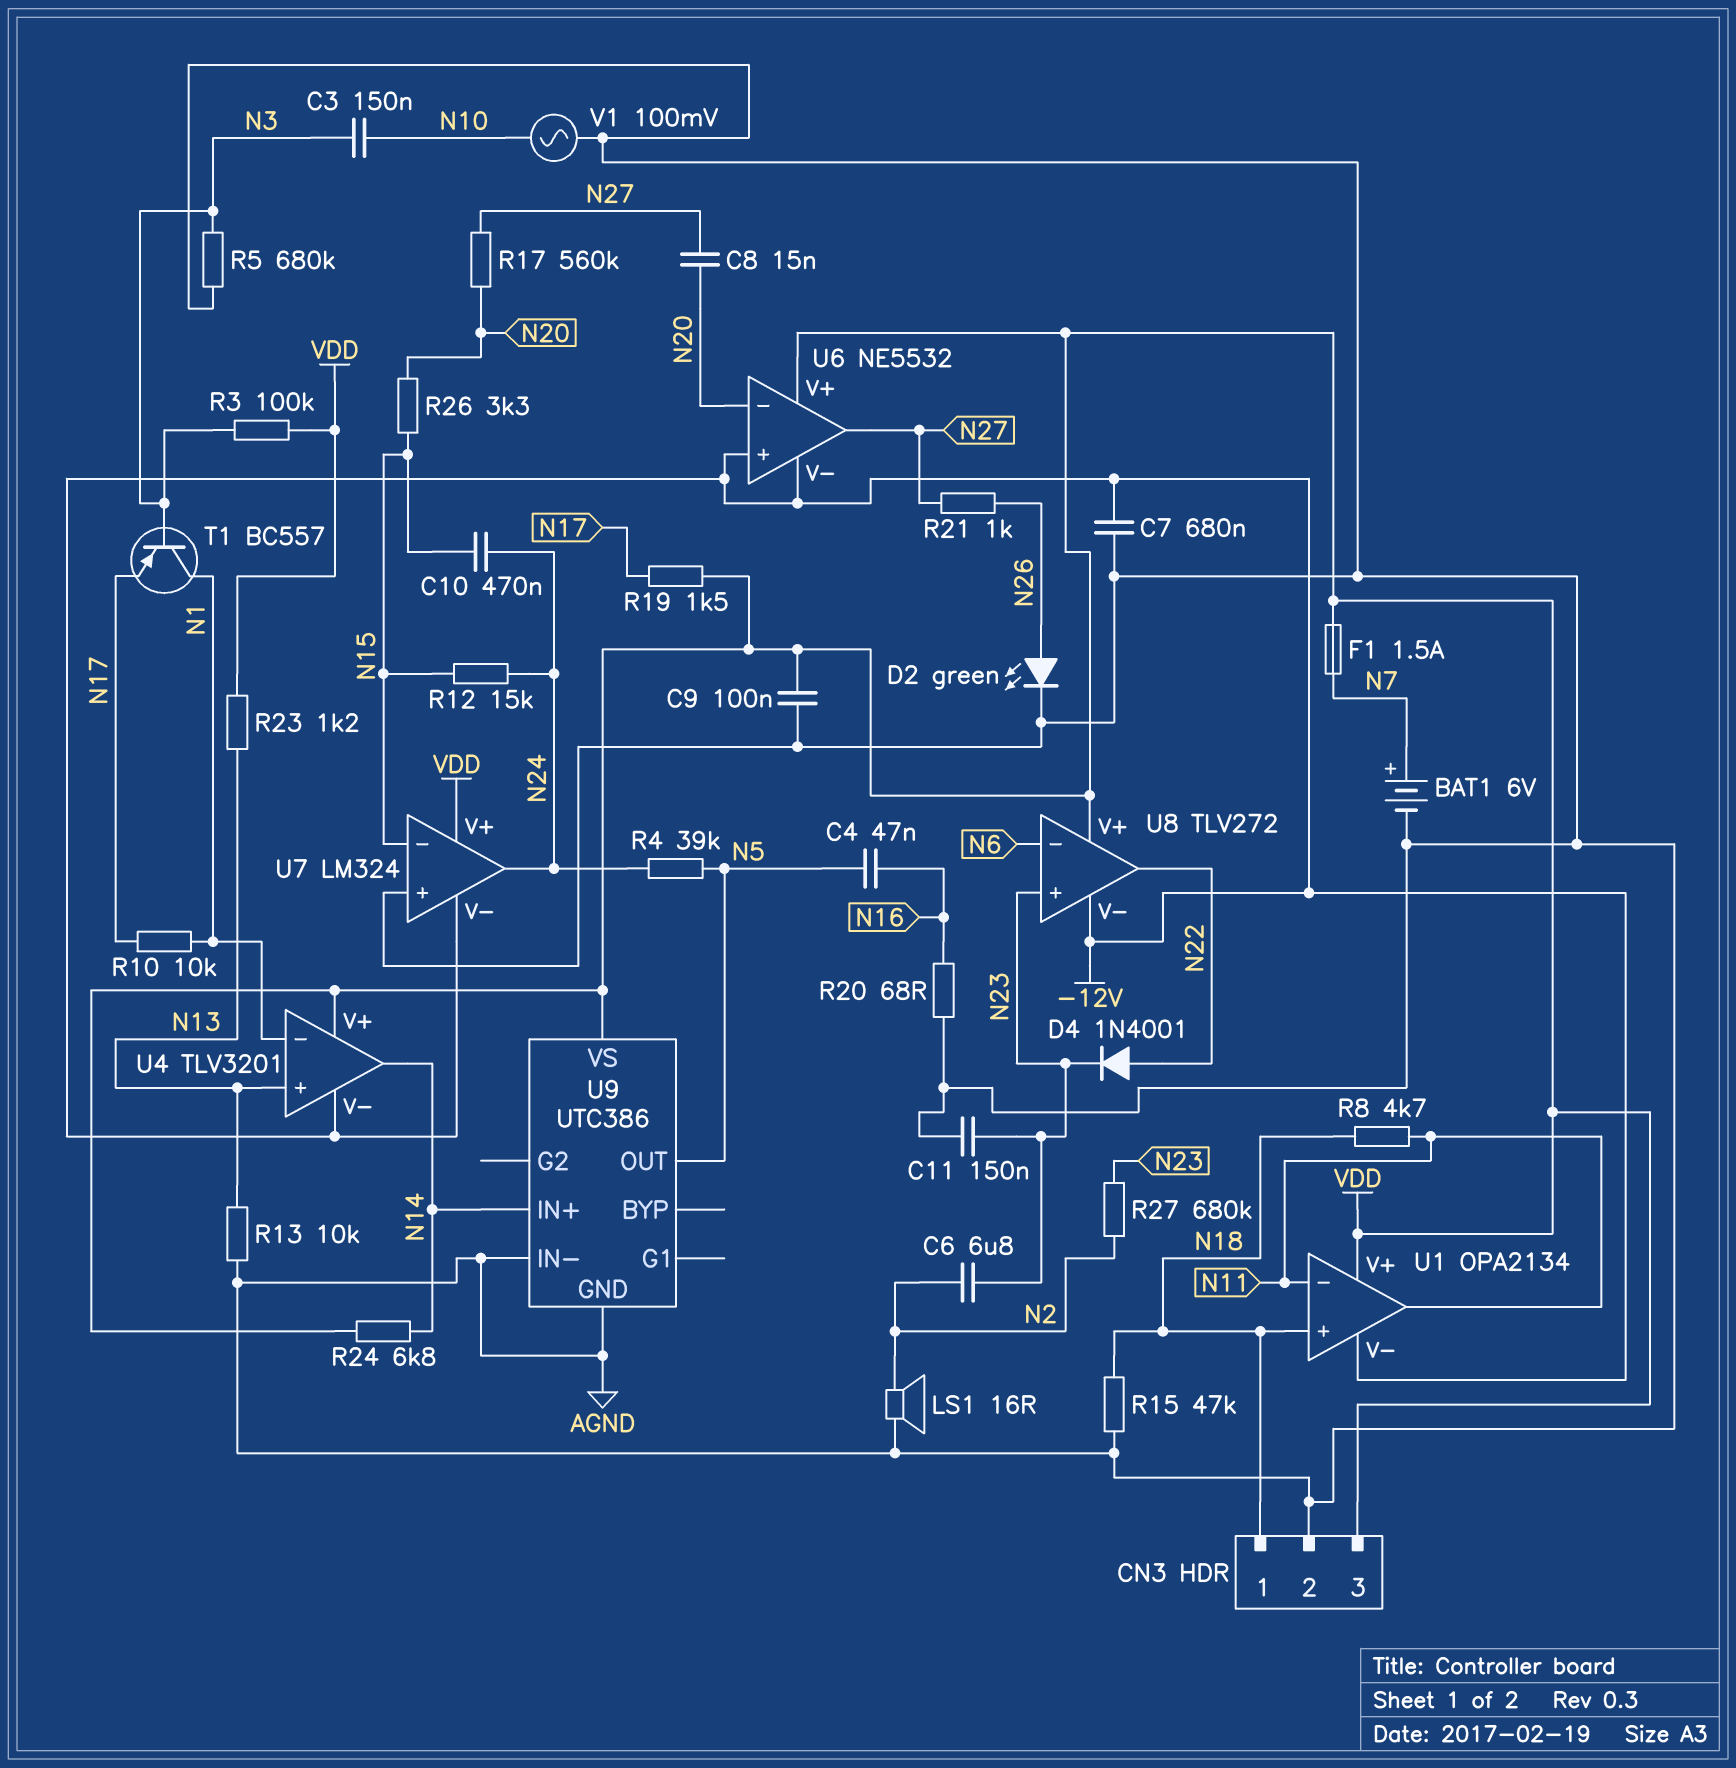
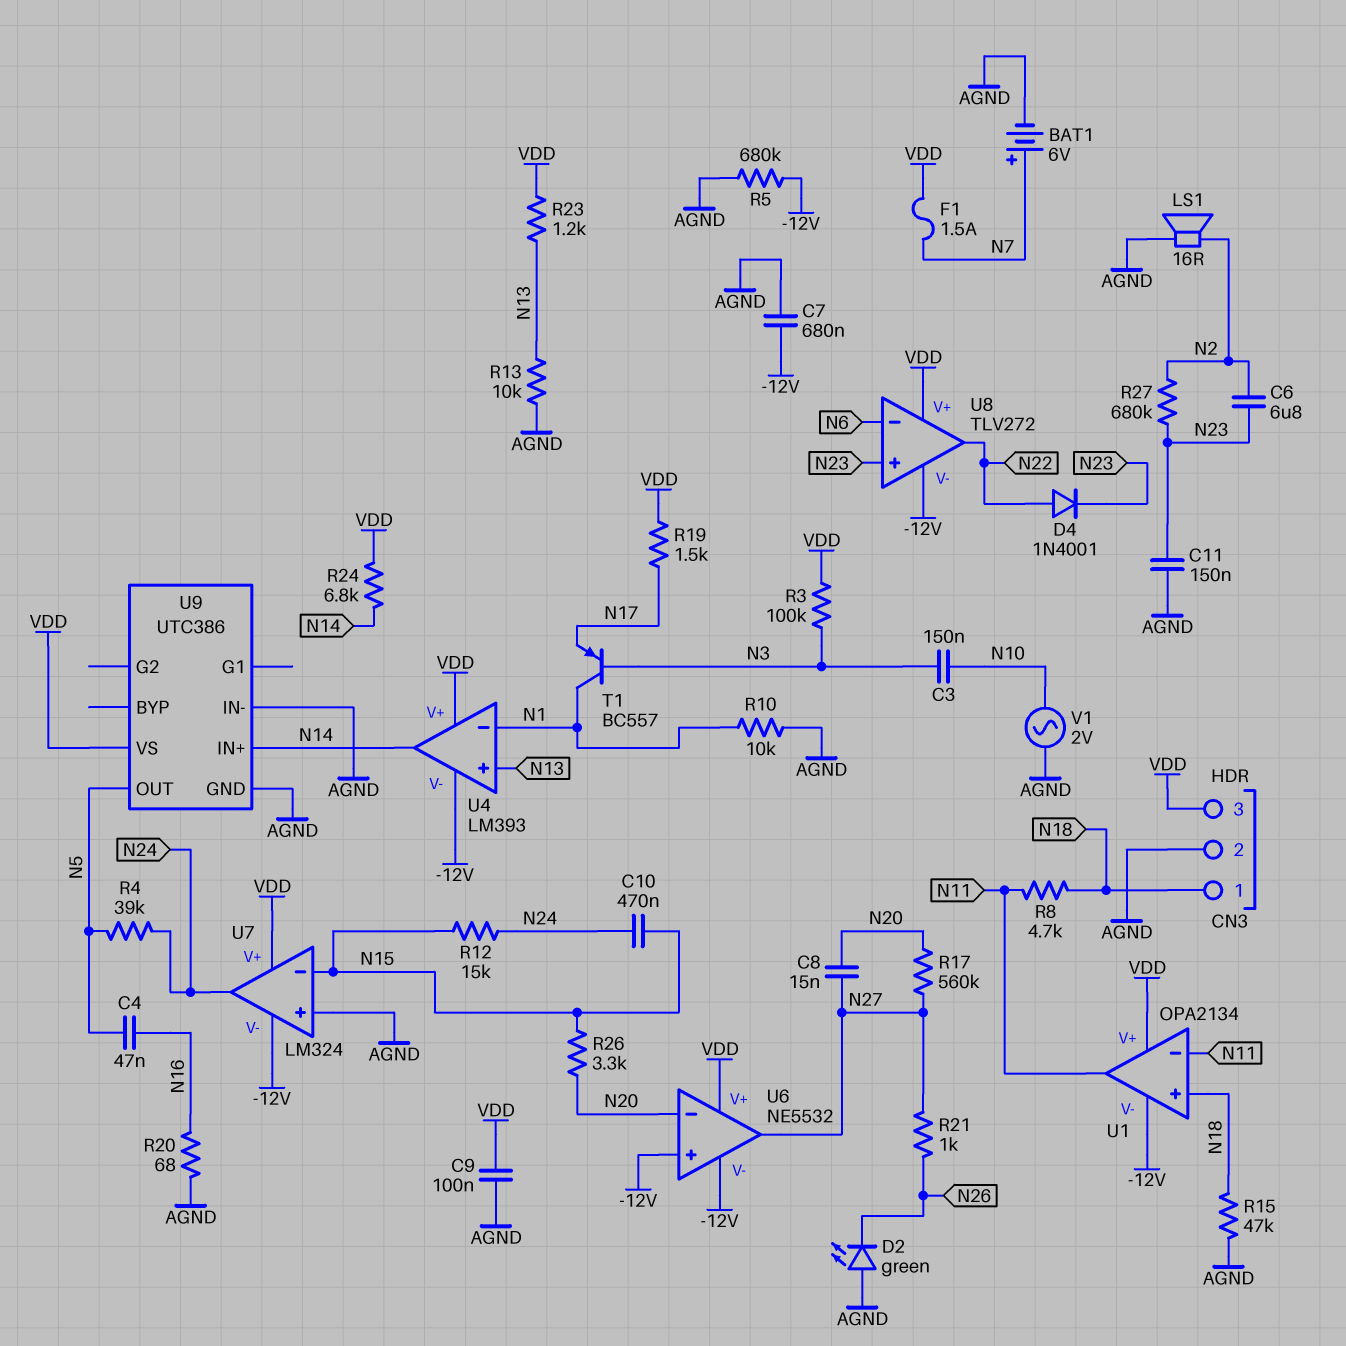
D2: LED green (A N26, K AGND) -> LED green (A AGND, K N26)
R5: 680k (AGND, N3) -> 680k (-12V, AGND)
R10: 10k (N1, N17) -> 10k (AGND, N1)
U4: TLV3201 -> LM393
V1: AC 100mV (AGND, N10) -> AC 2V (AGND, N10)

